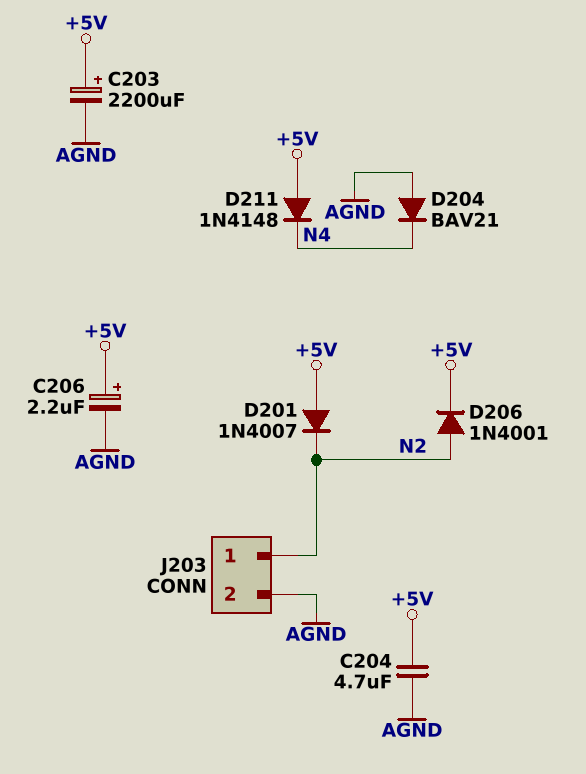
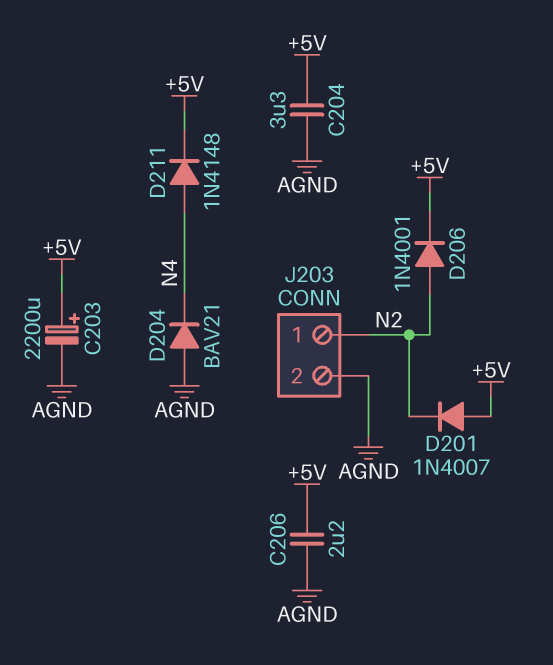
C204: 4.7uF (+5V, AGND) -> 3.3uF (+5V, AGND)
C206: 2.2uF (plus +5V, minus AGND) -> 2.2uF (+5V, AGND)
D211: diode 1N4148 (A +5V, K N4) -> diode 1N4148 (A N4, K +5V)

